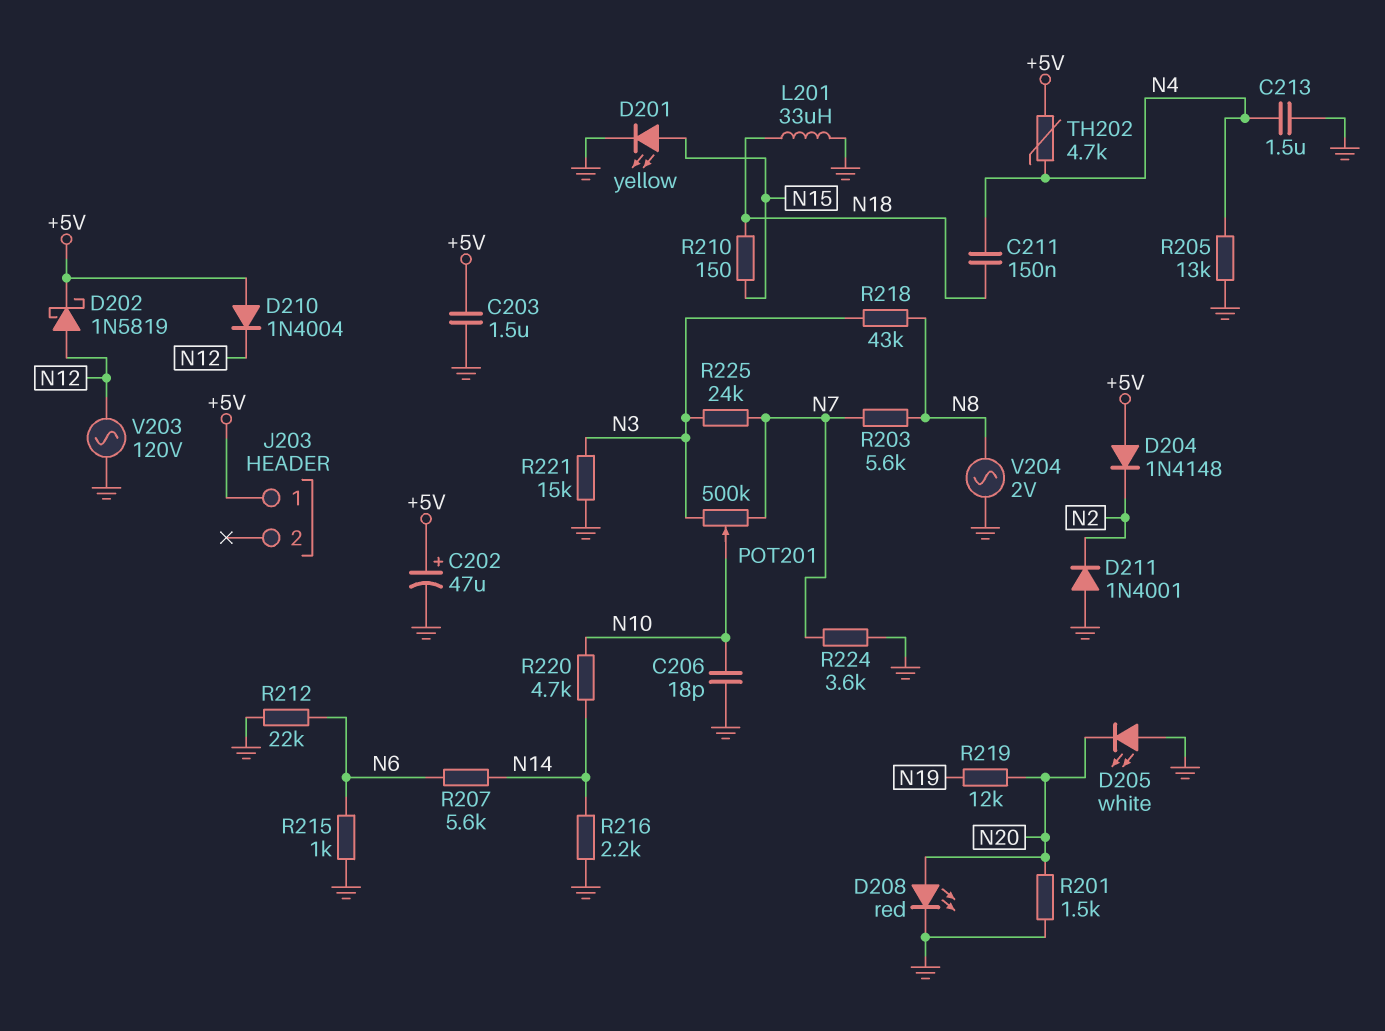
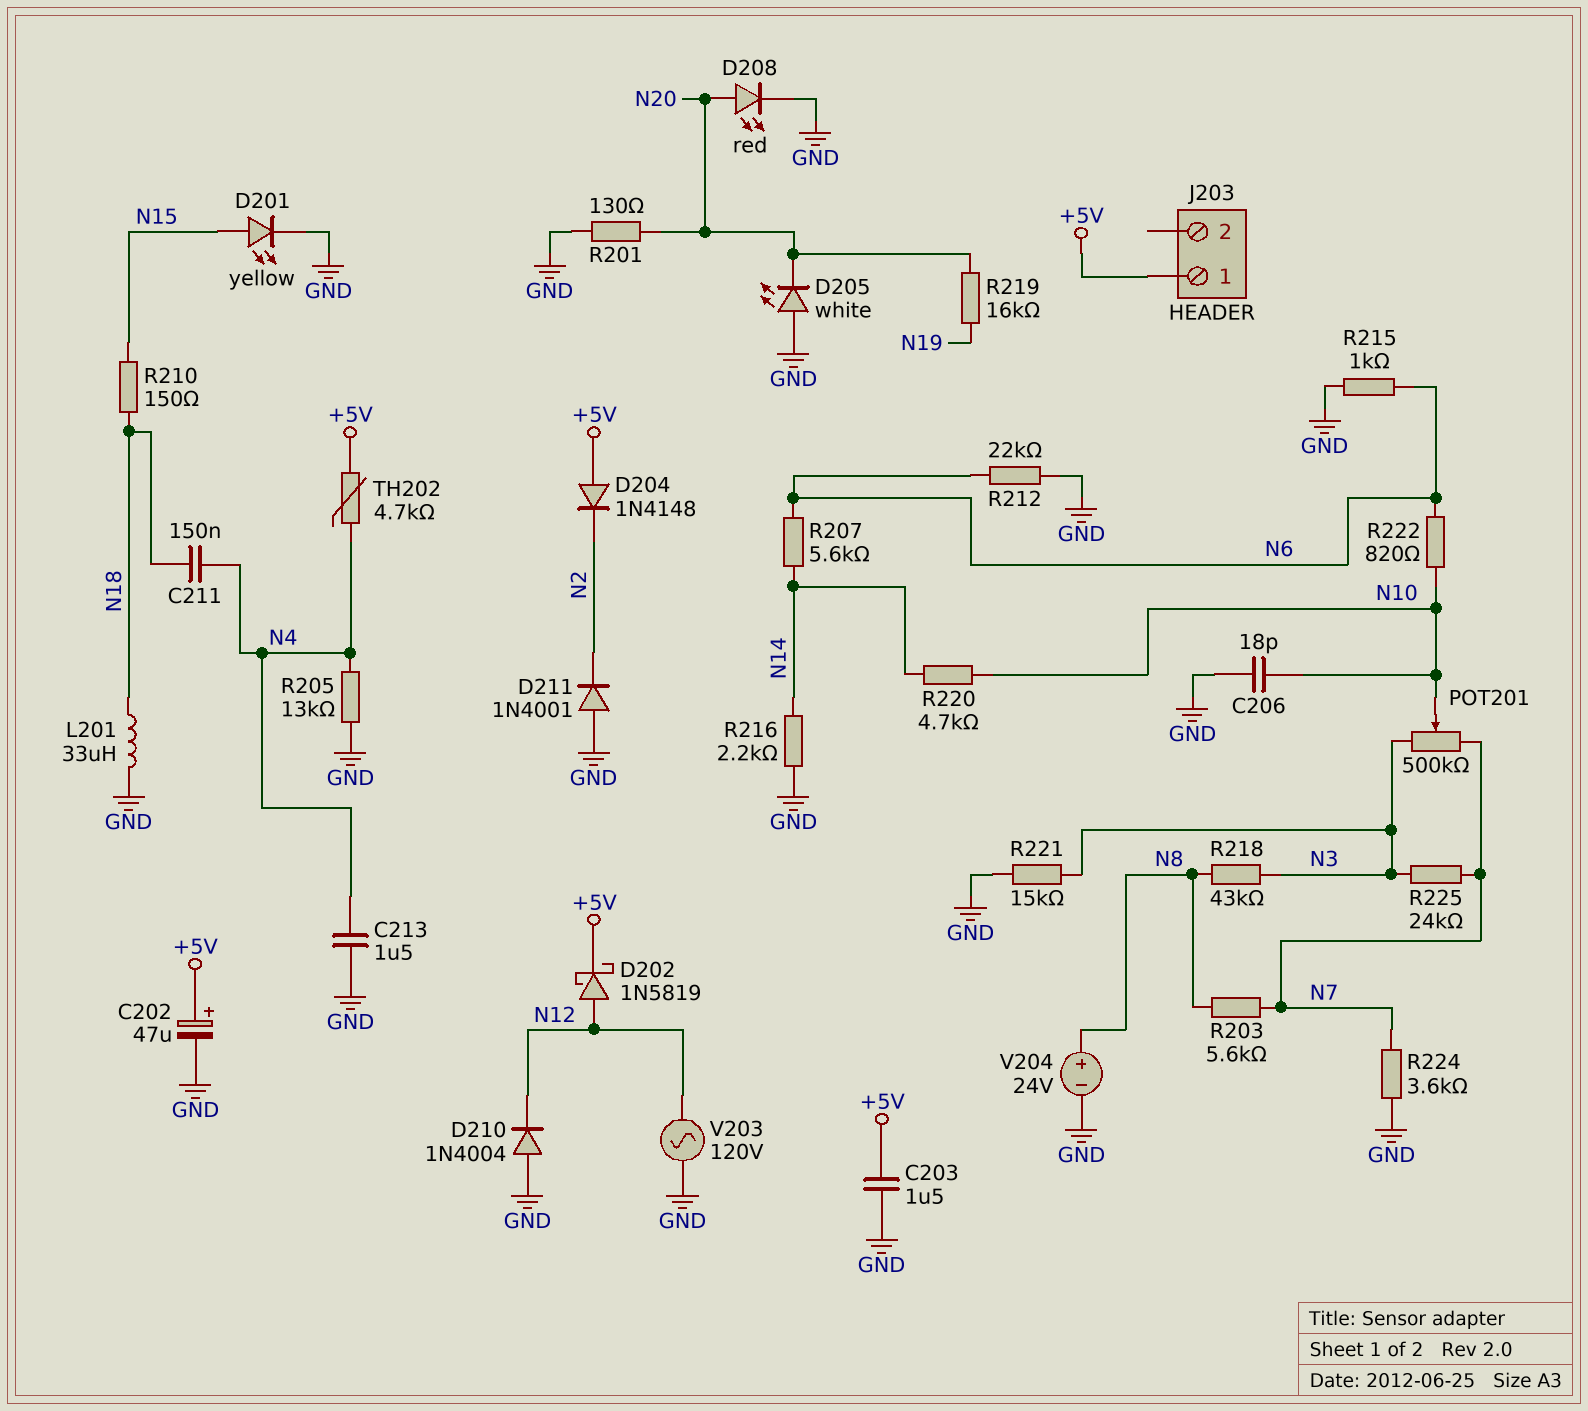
D210: diode 1N4004 (A +5V, K N12) -> diode 1N4004 (A GND, K N12)
R201: 1.5k (GND, N20) -> 130 (GND, N20)
R219: 12k (N19, N20) -> 16k (N19, N20)
R222: none -> 820 (N6, N10)
V204: AC 2V (GND, N8) -> 24V (plus N8, minus GND)

